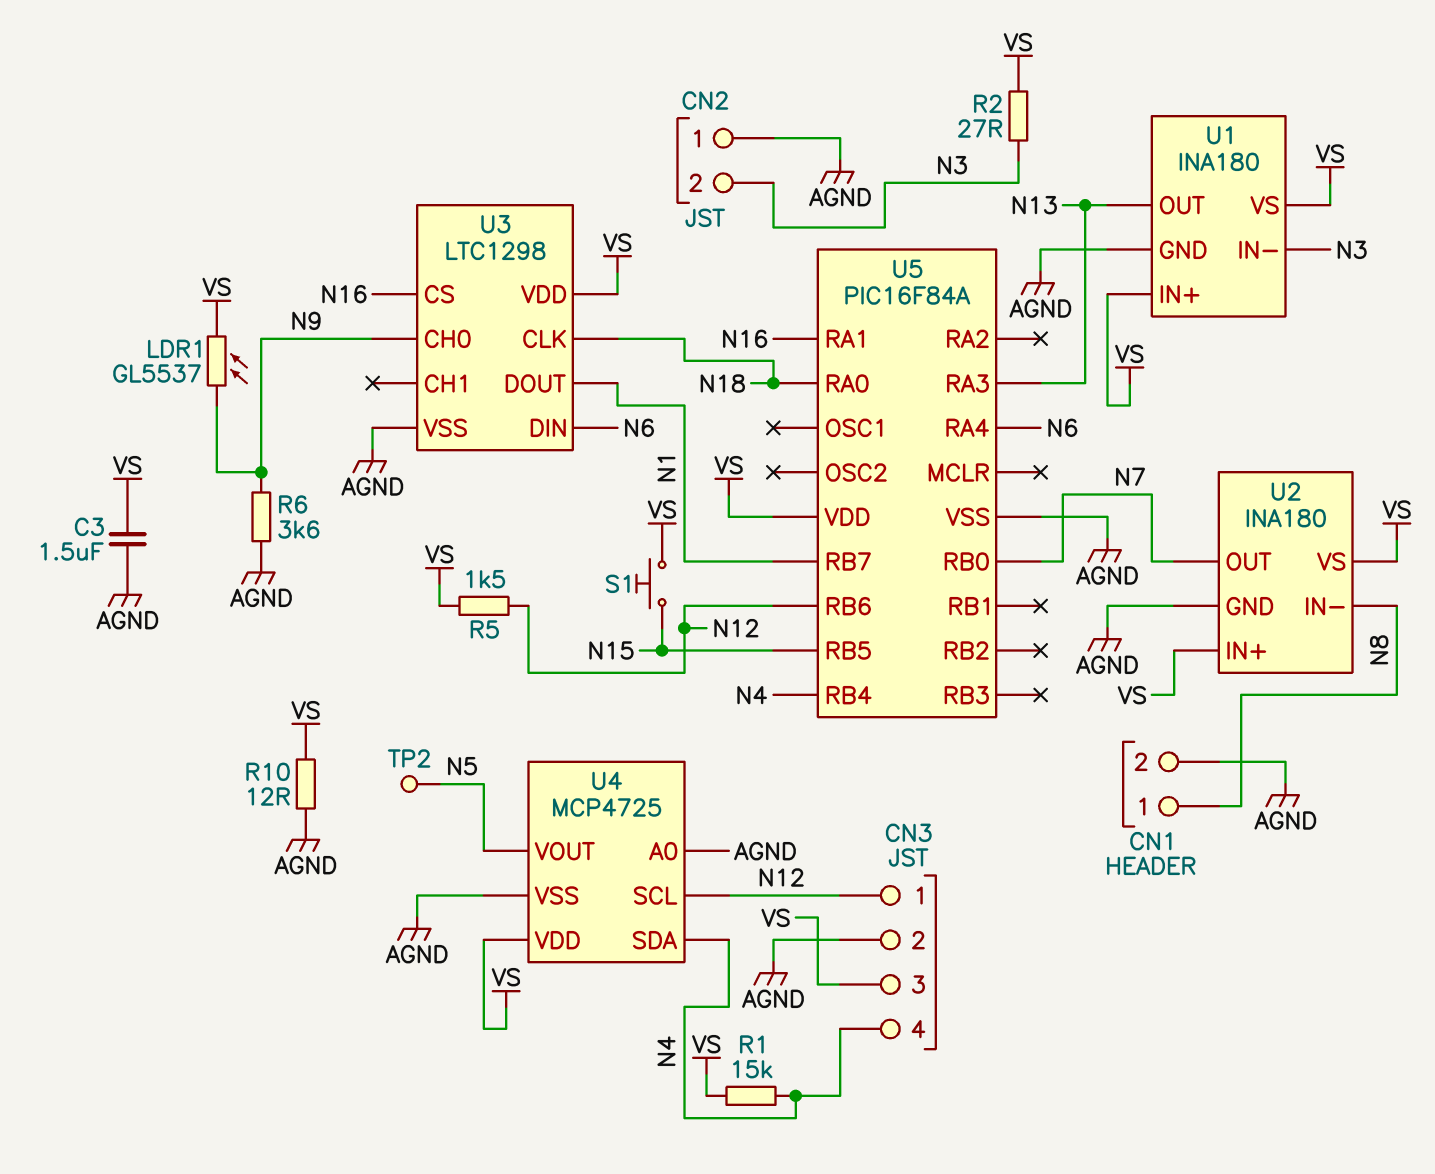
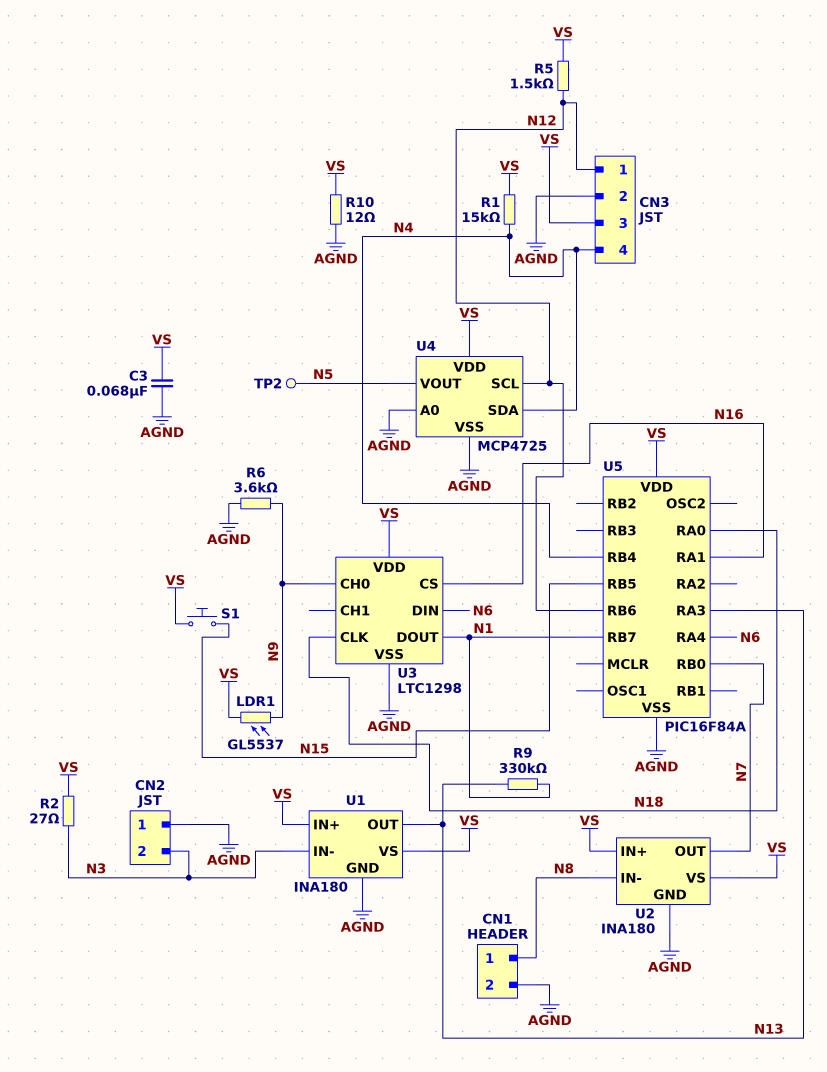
C3: 1.5uF (AGND, VS) -> 68nF (AGND, VS)
R9: none -> 330k (N1, N13)

